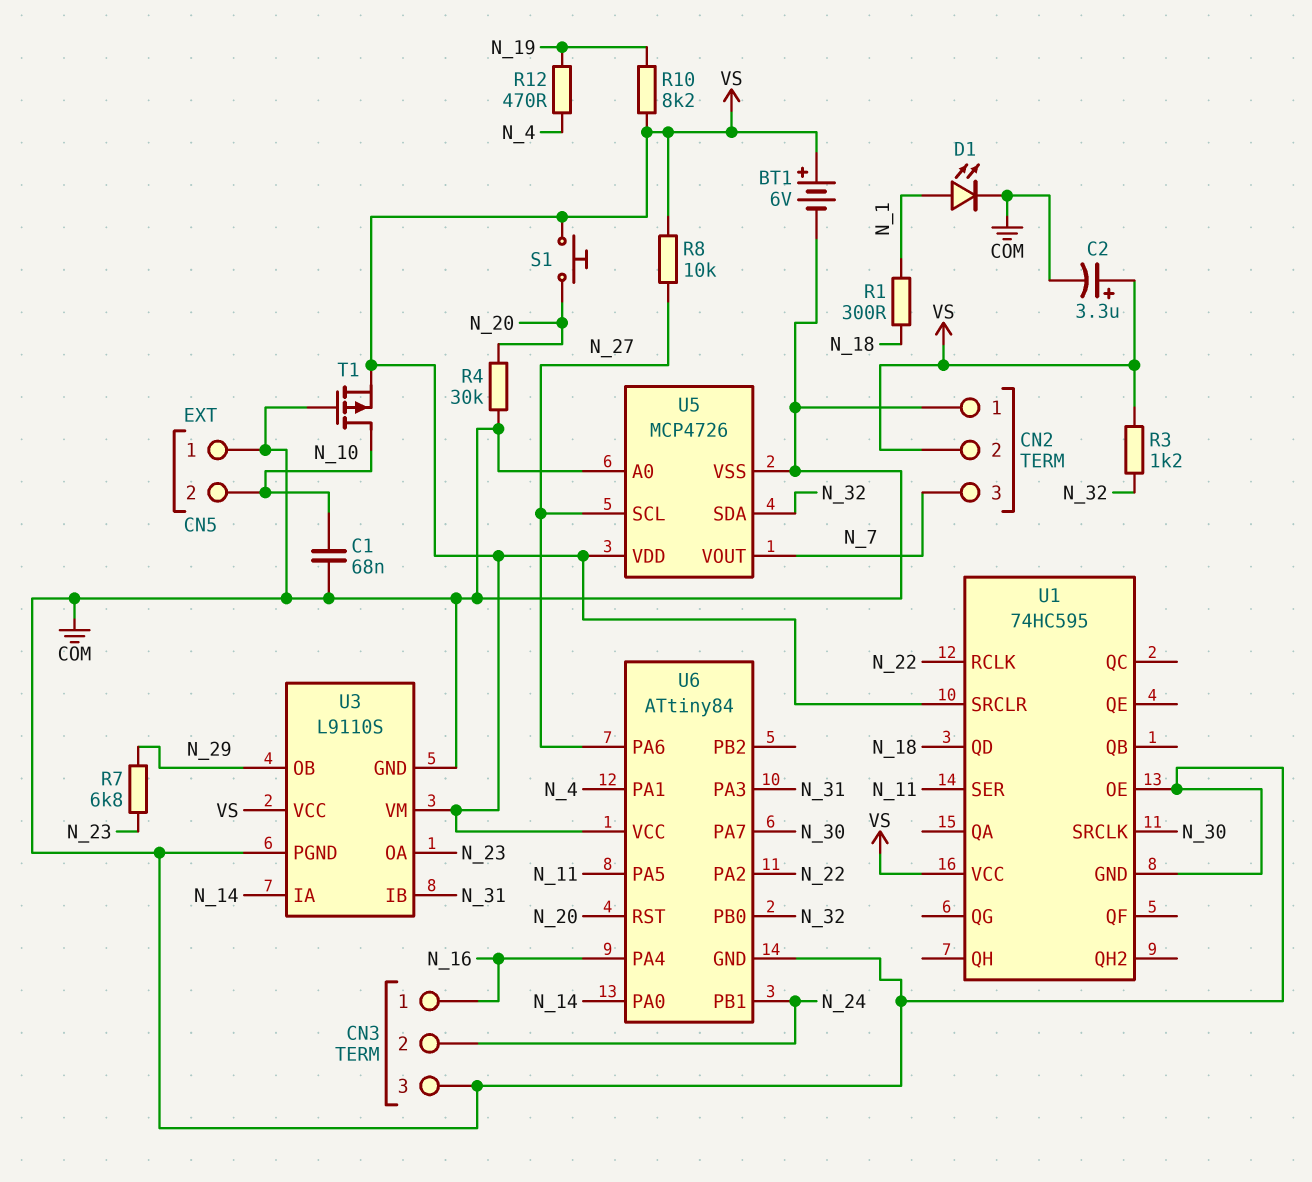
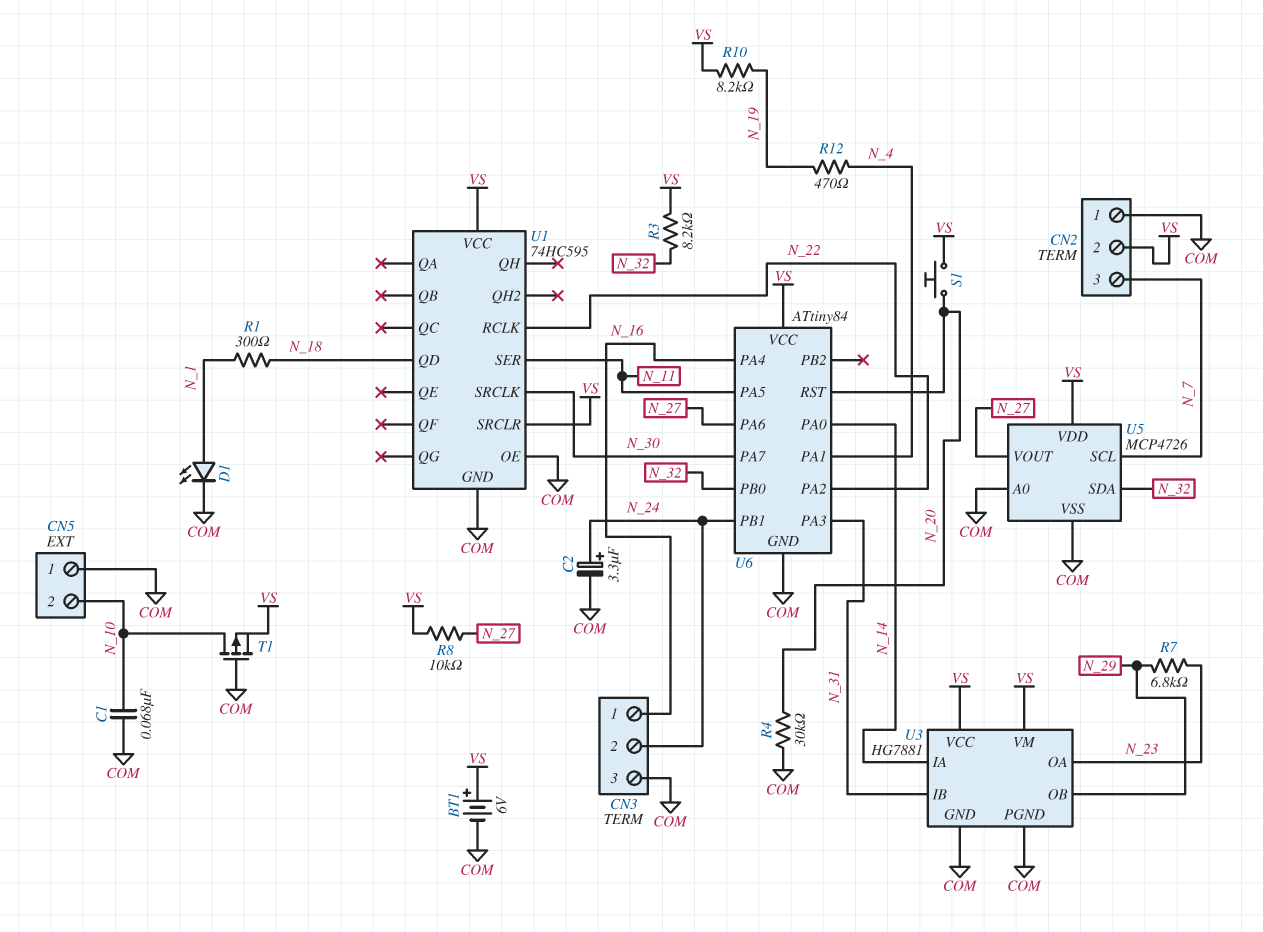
C2: 3.3uF (plus VS, minus COM) -> 3.3uF (plus N_24, minus COM)
R3: 1.2k (N_32, VS) -> 8.2k (N_32, VS)
U3: L9110S -> HG7881
U5 pin SCL: N_27 -> N_7
U5 pin VOUT: N_7 -> N_27

